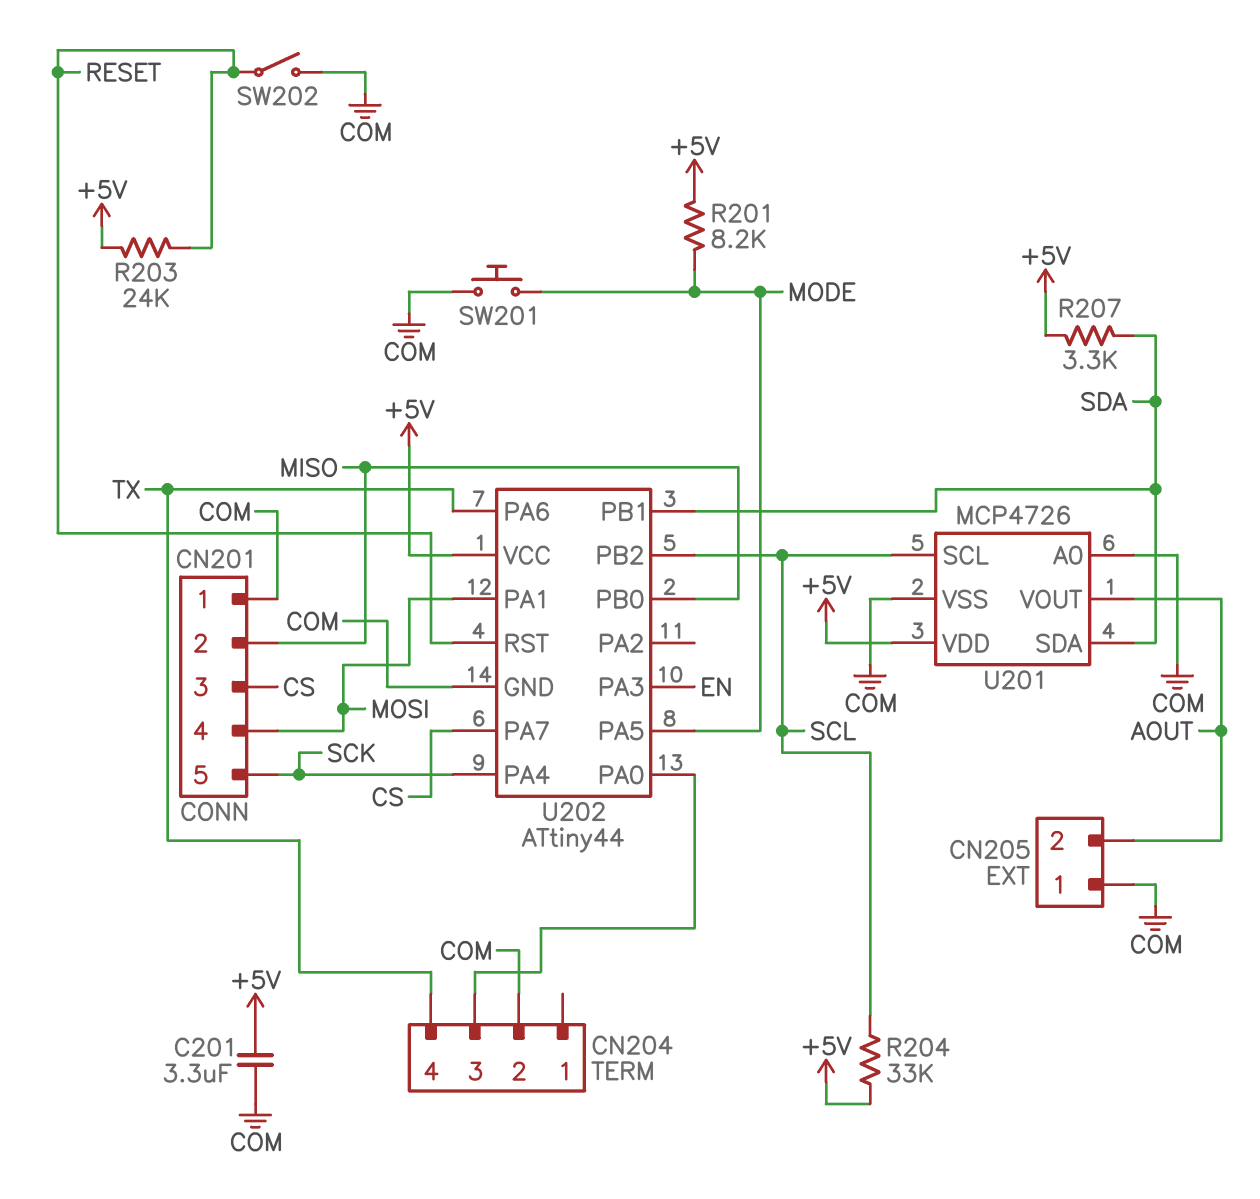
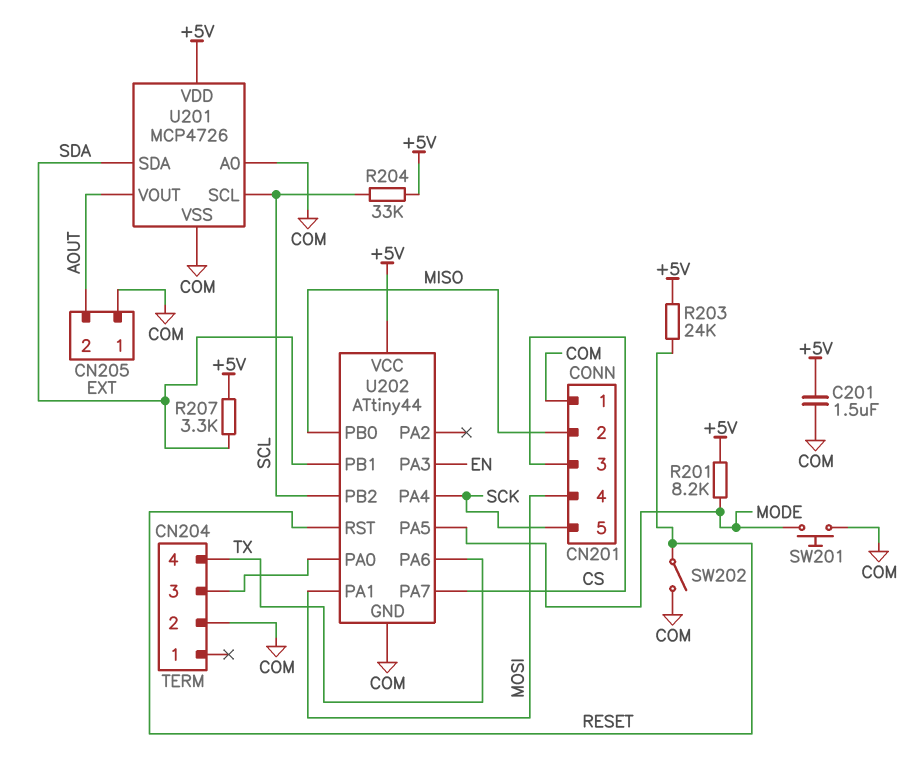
C201: 3.3uF (+5V, COM) -> 1.5uF (+5V, COM)

